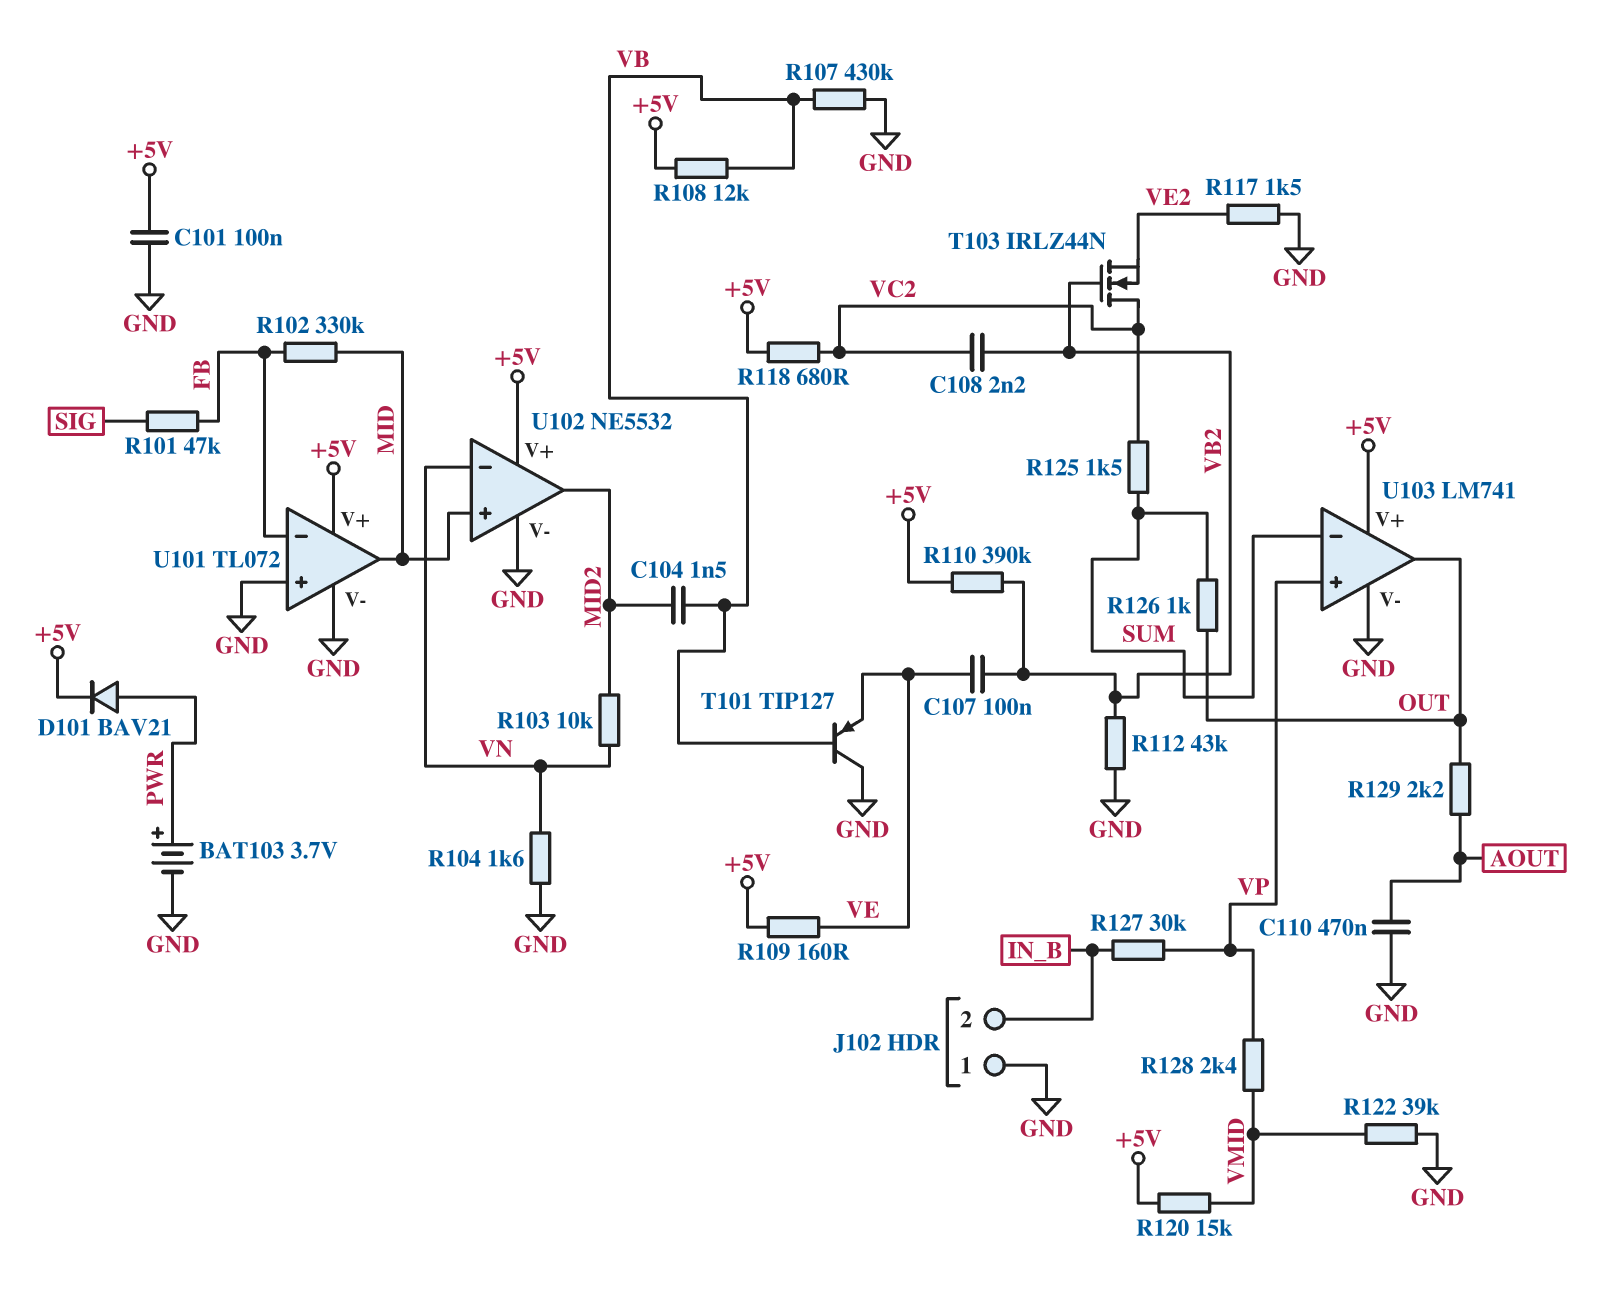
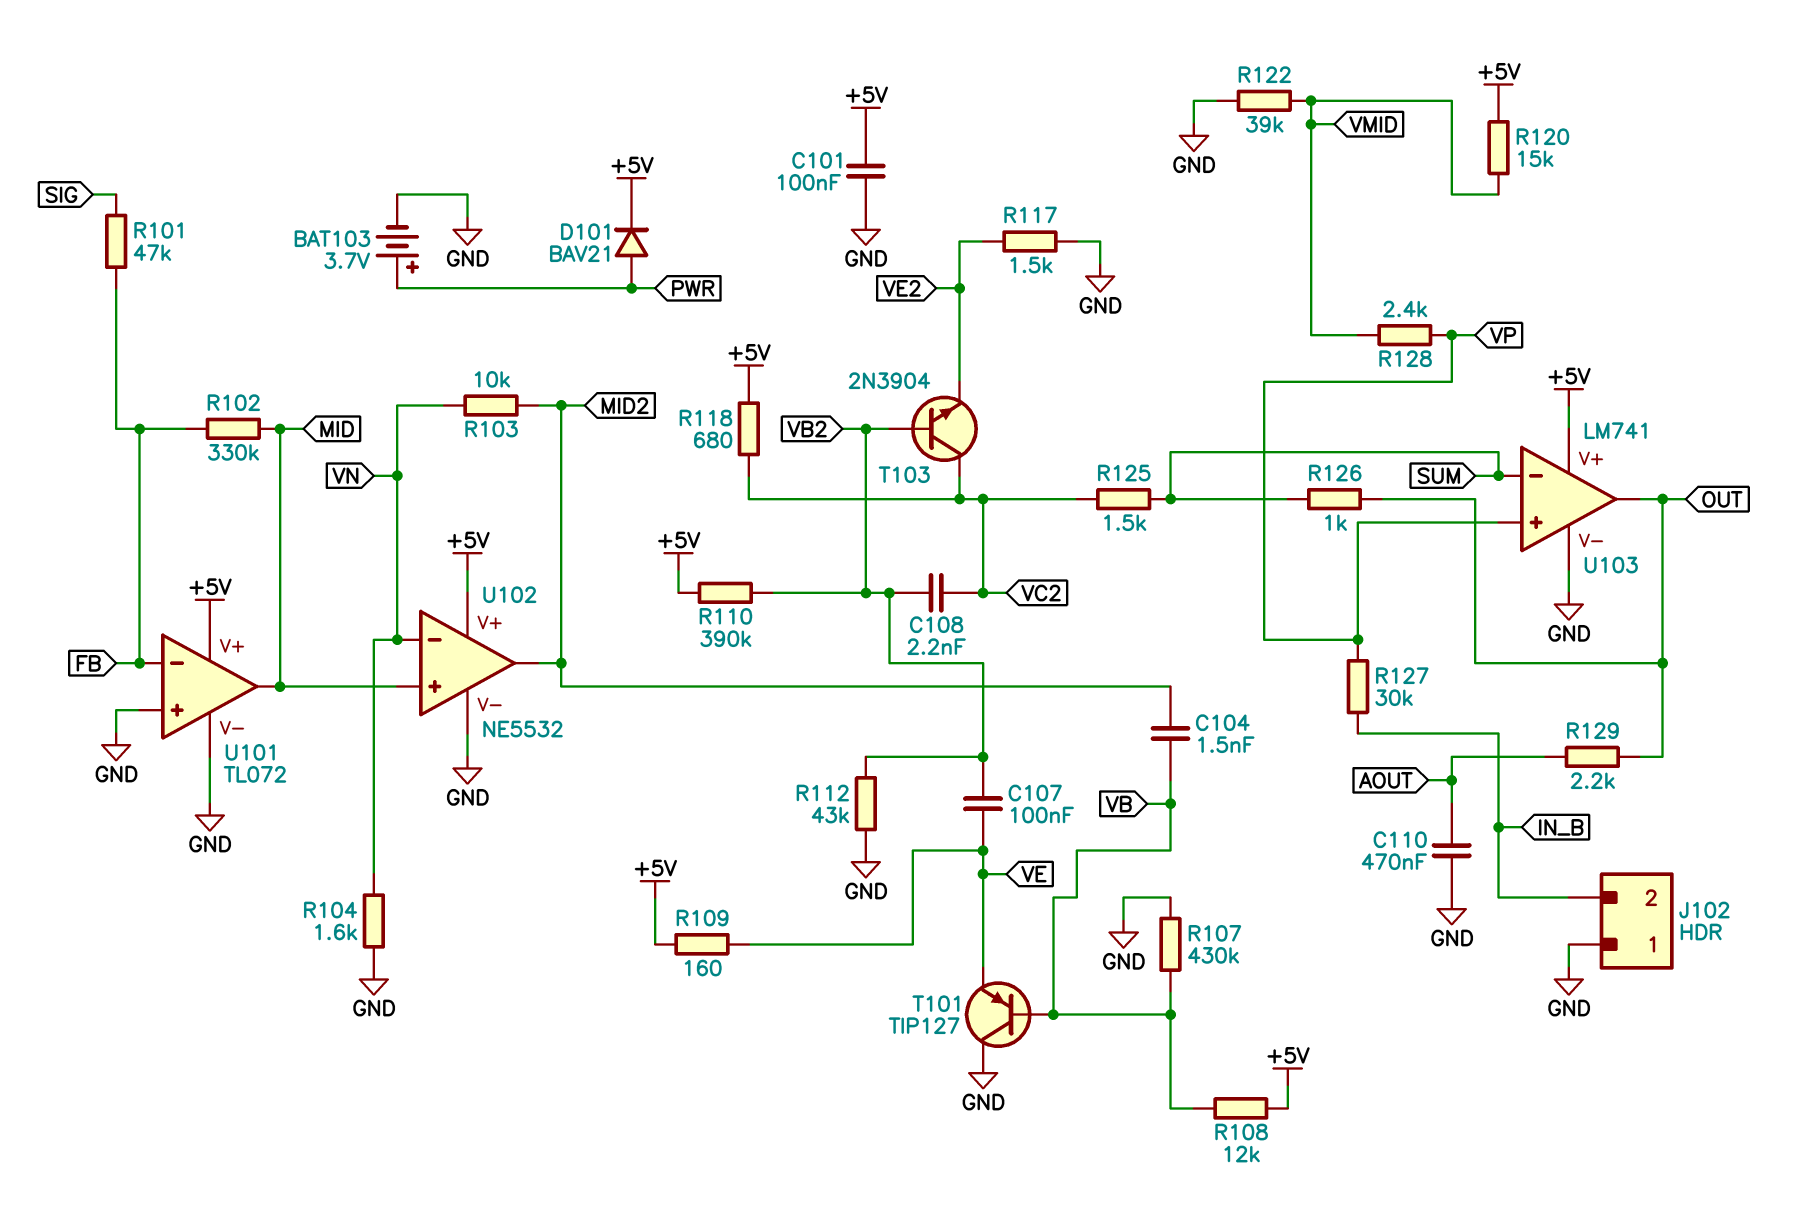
T103: NMOS IRLZ44N (G VB2, D VC2, S VE2) -> NPN 2N3904 (B VB2, C VC2, E VE2)

